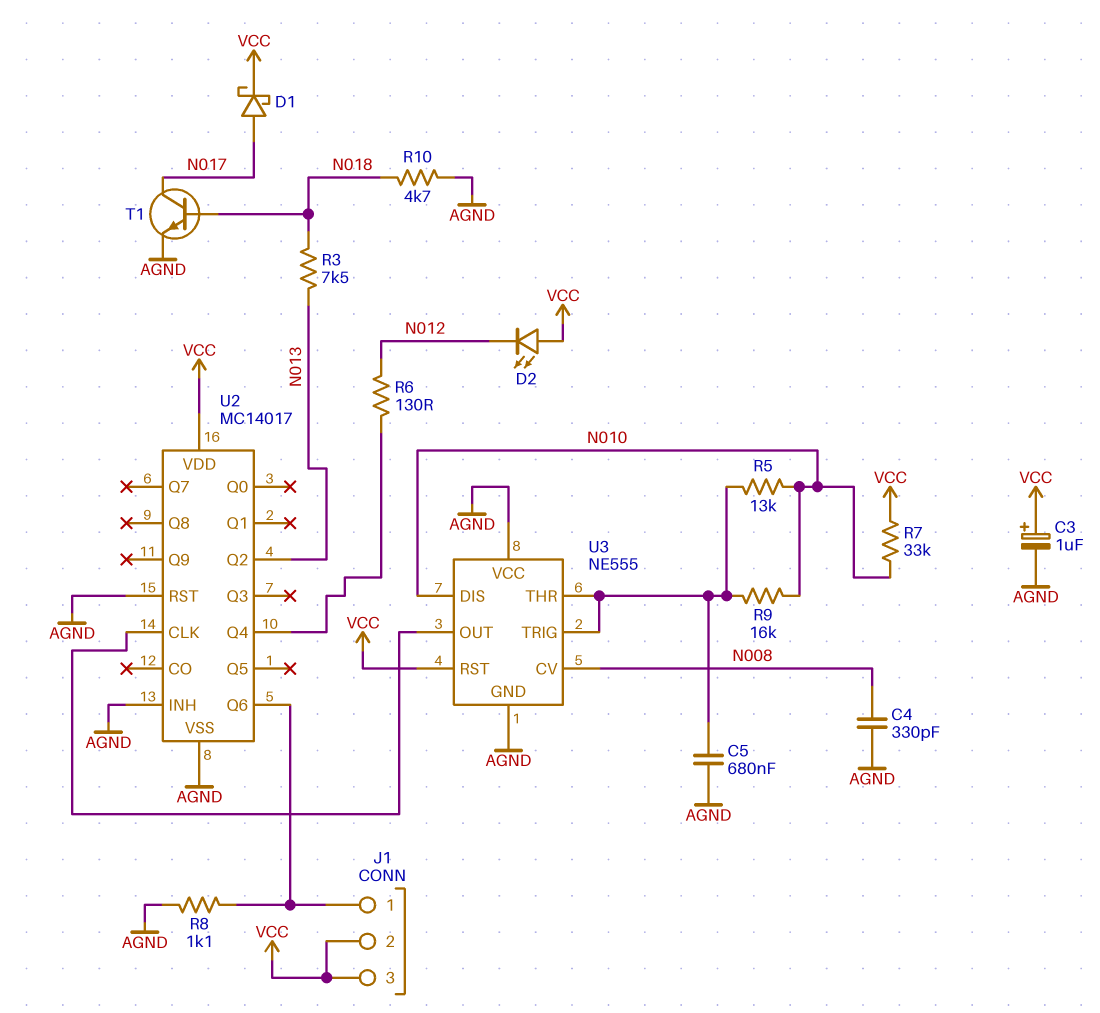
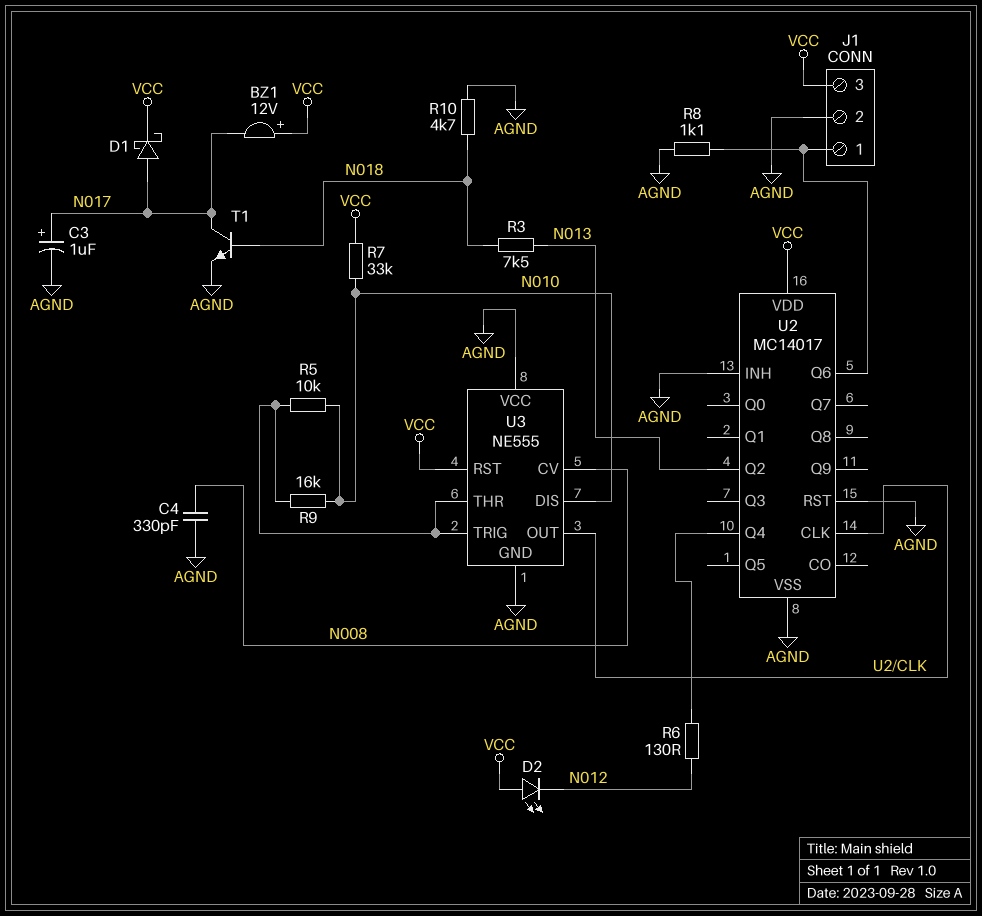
BZ1: none -> buzzer 12V (plus VCC, minus N017)
C3: 1uF (plus VCC, minus AGND) -> 1uF (plus N017, minus AGND)
C5: 680nF (AGND, U3/THR) -> none
J1 pin 2: VCC -> AGND
R5: 13k (N010, U3/THR) -> 10k (N010, U3/THR)

